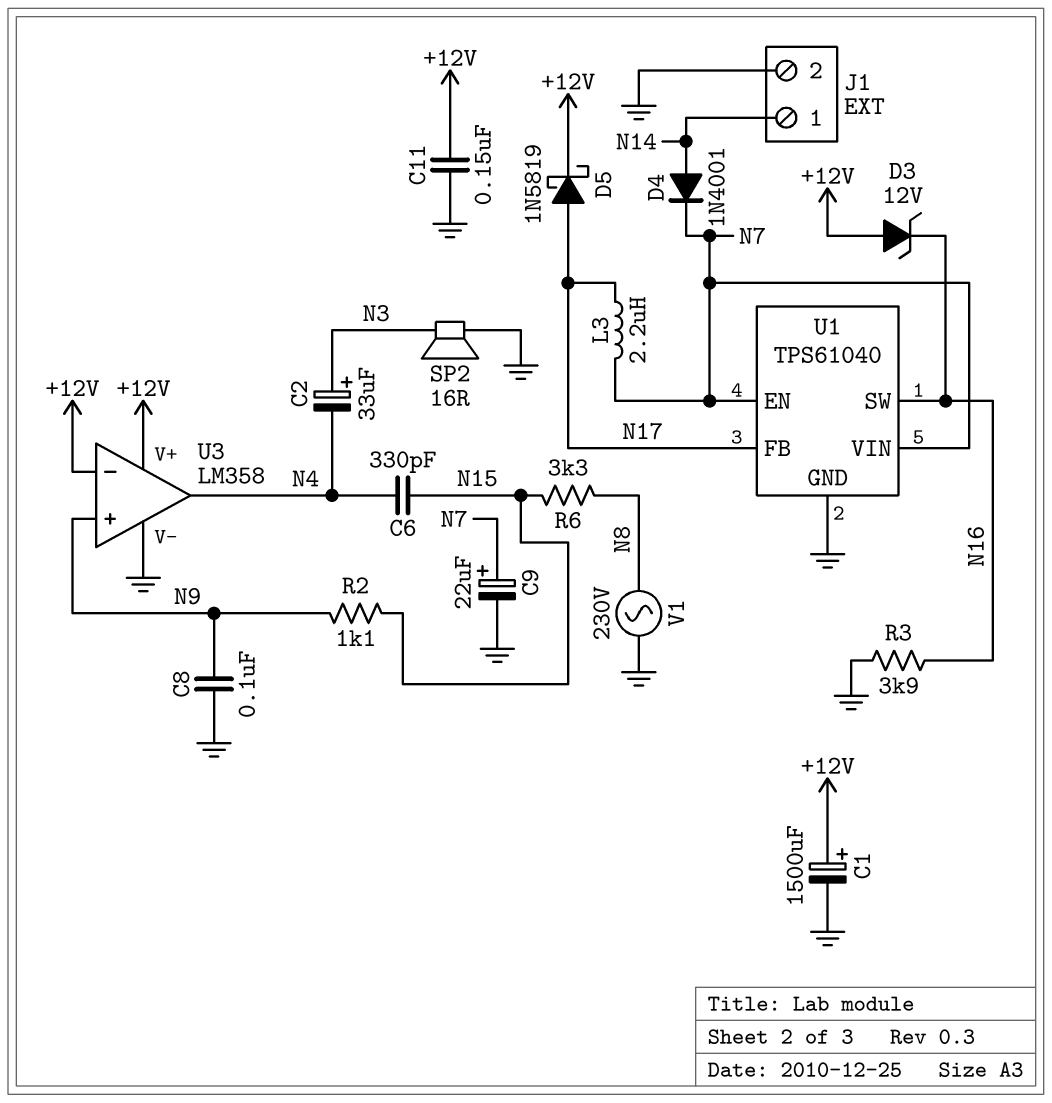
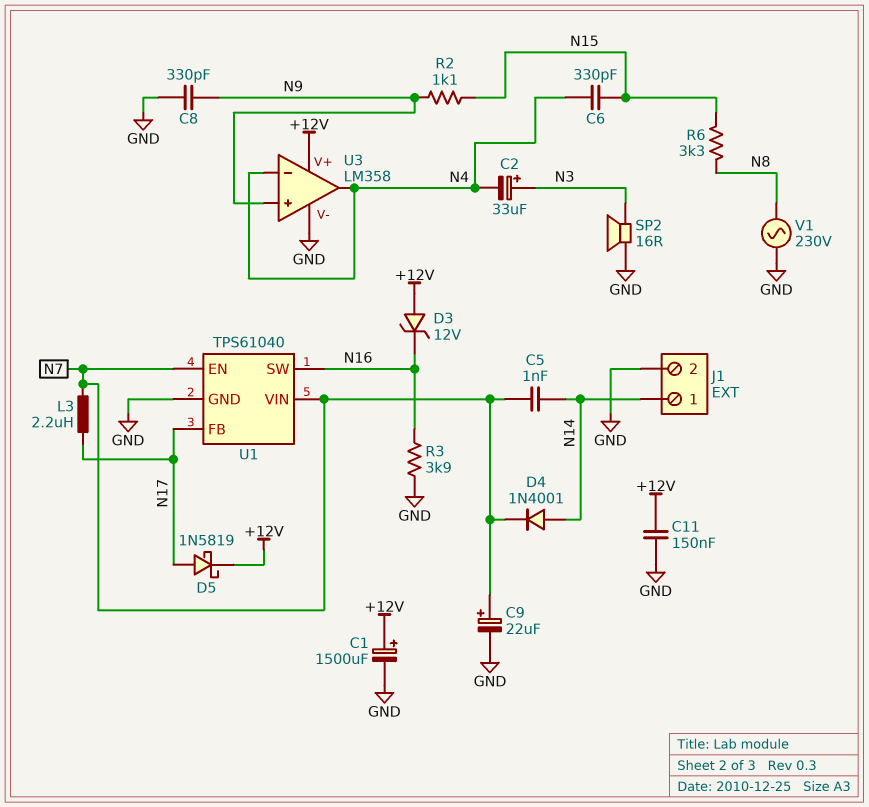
C5: none -> 1nF (N7, N14)
C8: 100nF (GND, N9) -> 330pF (GND, N9)
U3 pin in-: +12V -> N4

